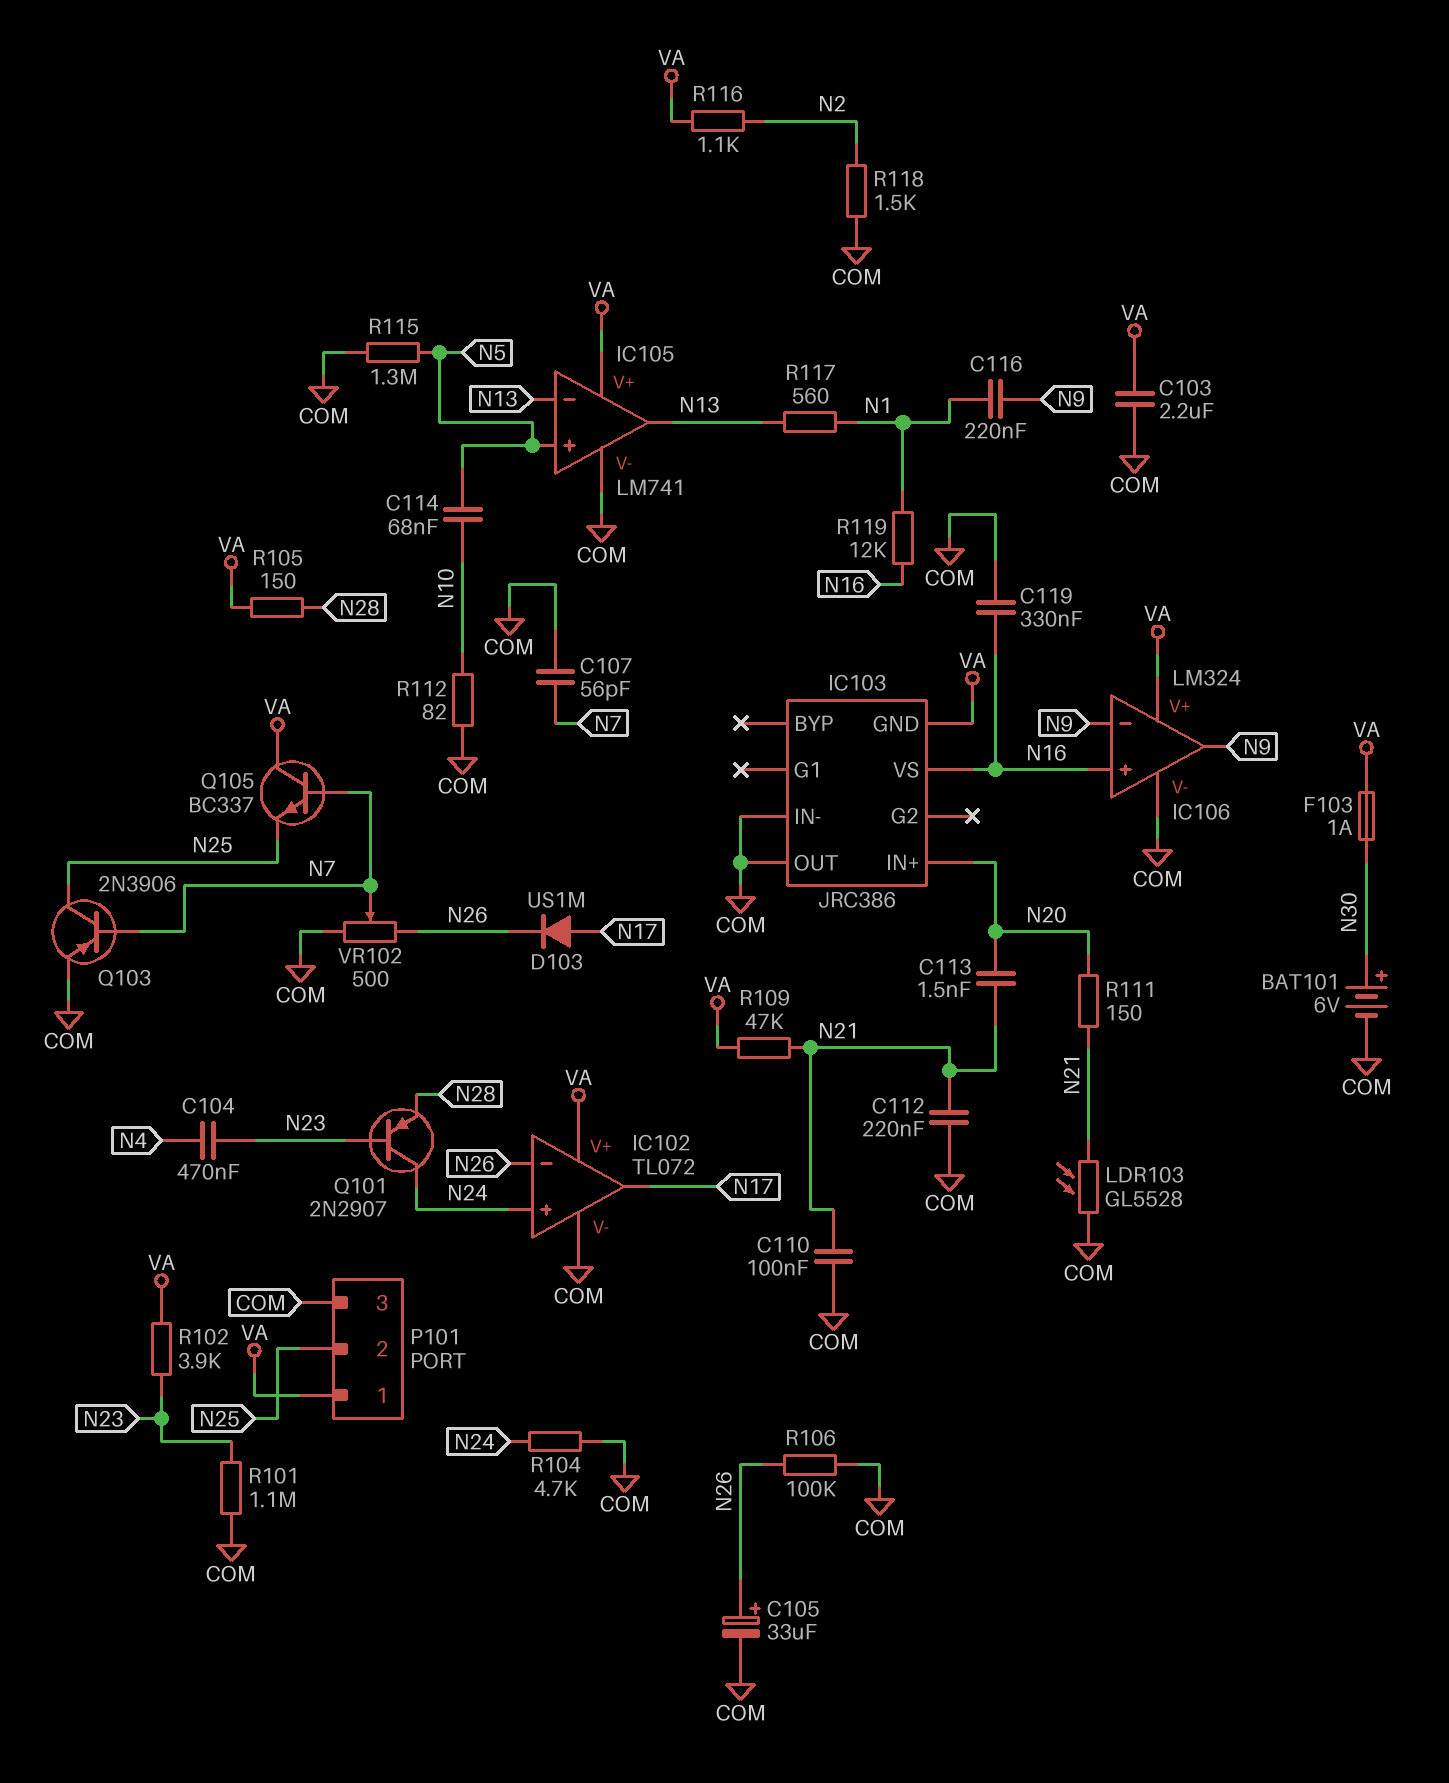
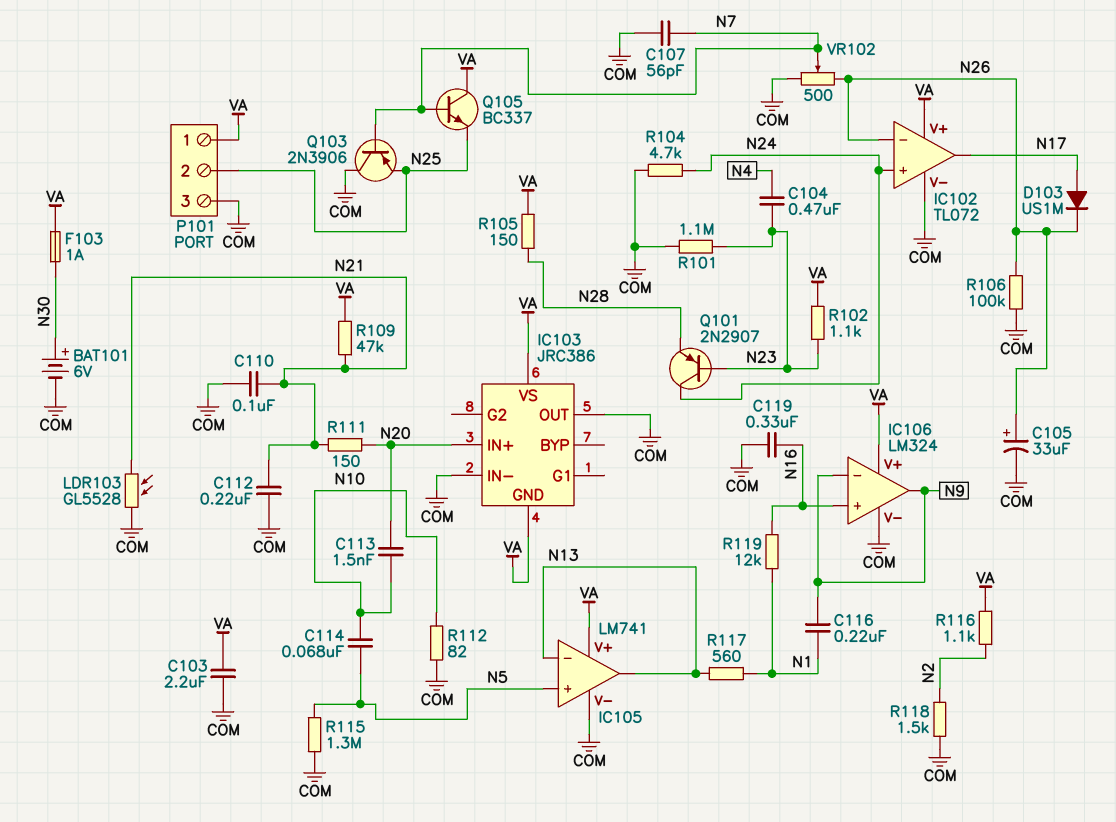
C113: 1.5nF (N20, N21) -> 1.5nF (N10, N20)
IC103 pin VS: N16 -> VA
Q103: PNP 2N3906 (B N7, C N25, E COM) -> PNP 2N3906 (B N7, C COM, E N25)
R102: 3.9k (N23, VA) -> 1.1k (N23, VA)

